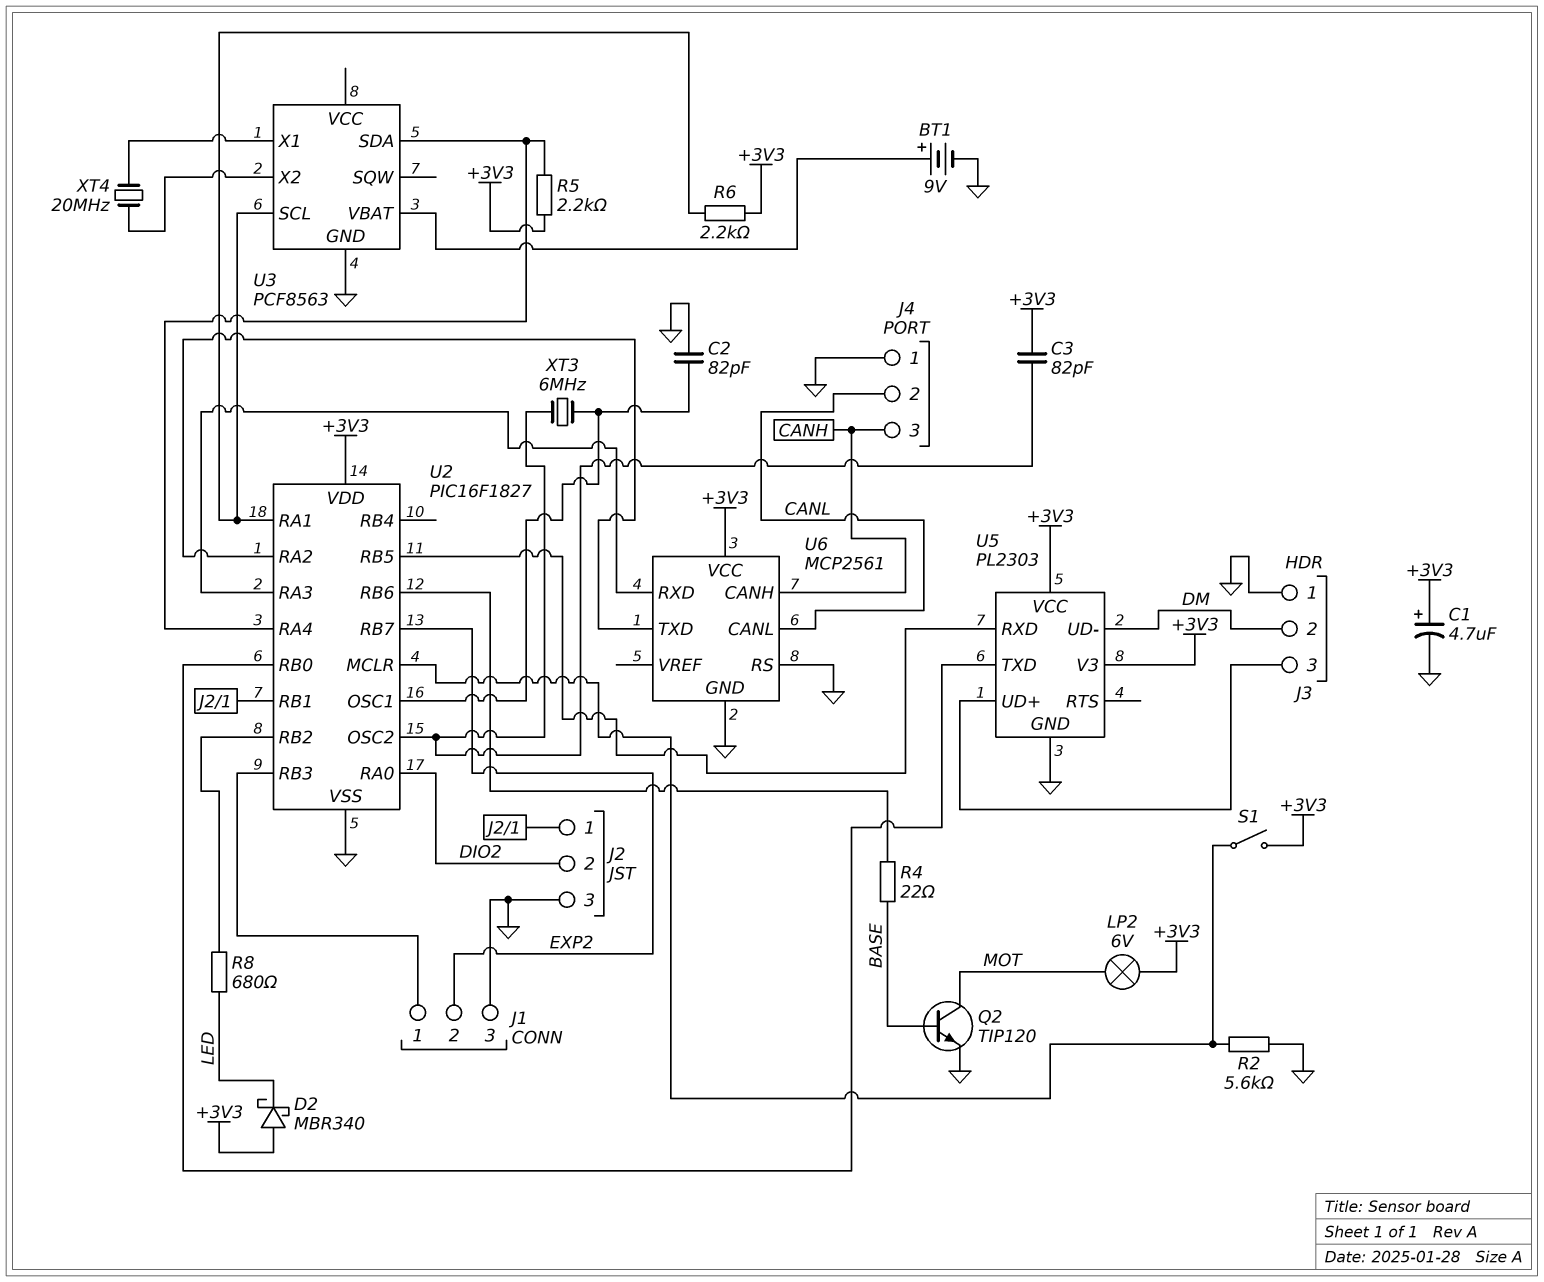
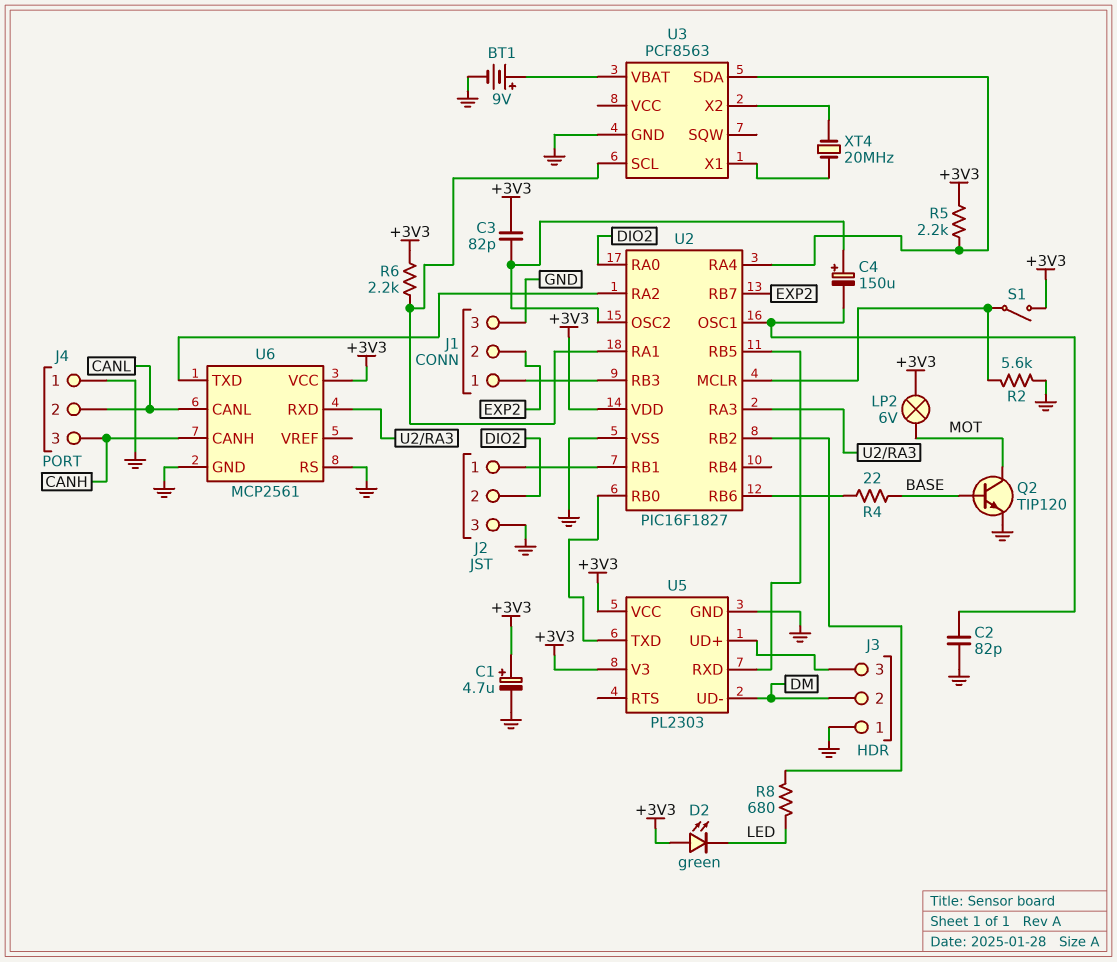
C4: none -> 150uF (plus U2/OSC2, minus U2/OSC1)
D2: schottky MBR340 (A +3V3, K LED) -> LED green (A +3V3, K LED)
XT3: 6MHz (U2/OSC1, U2/OSC2) -> none

